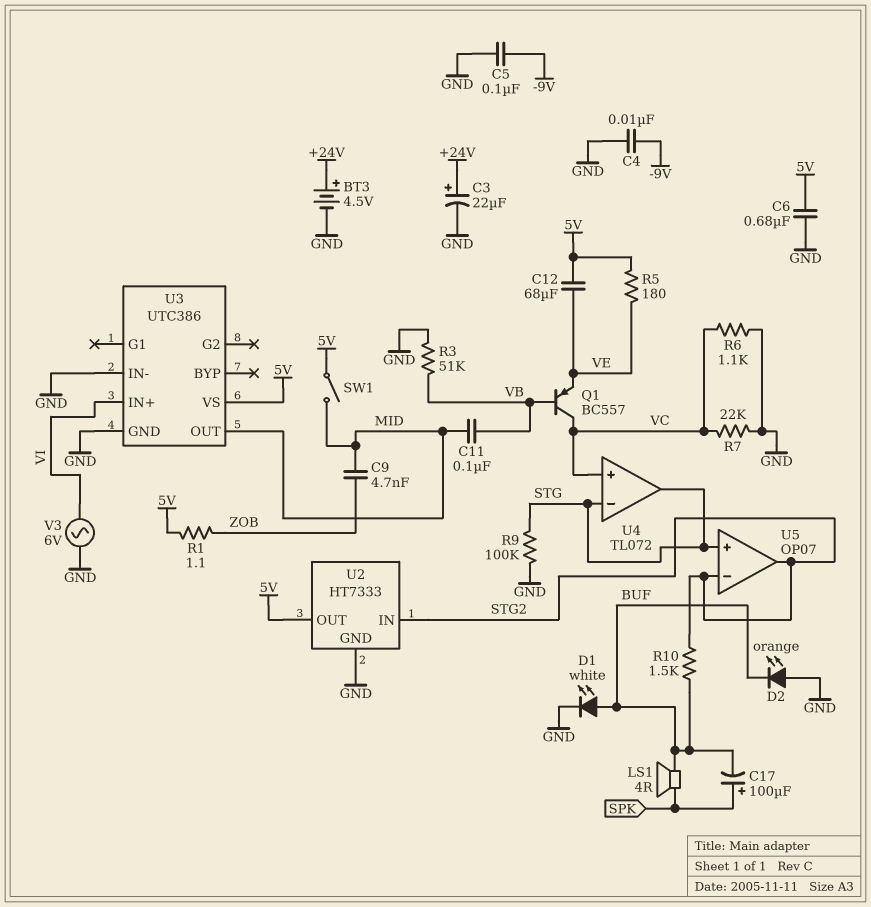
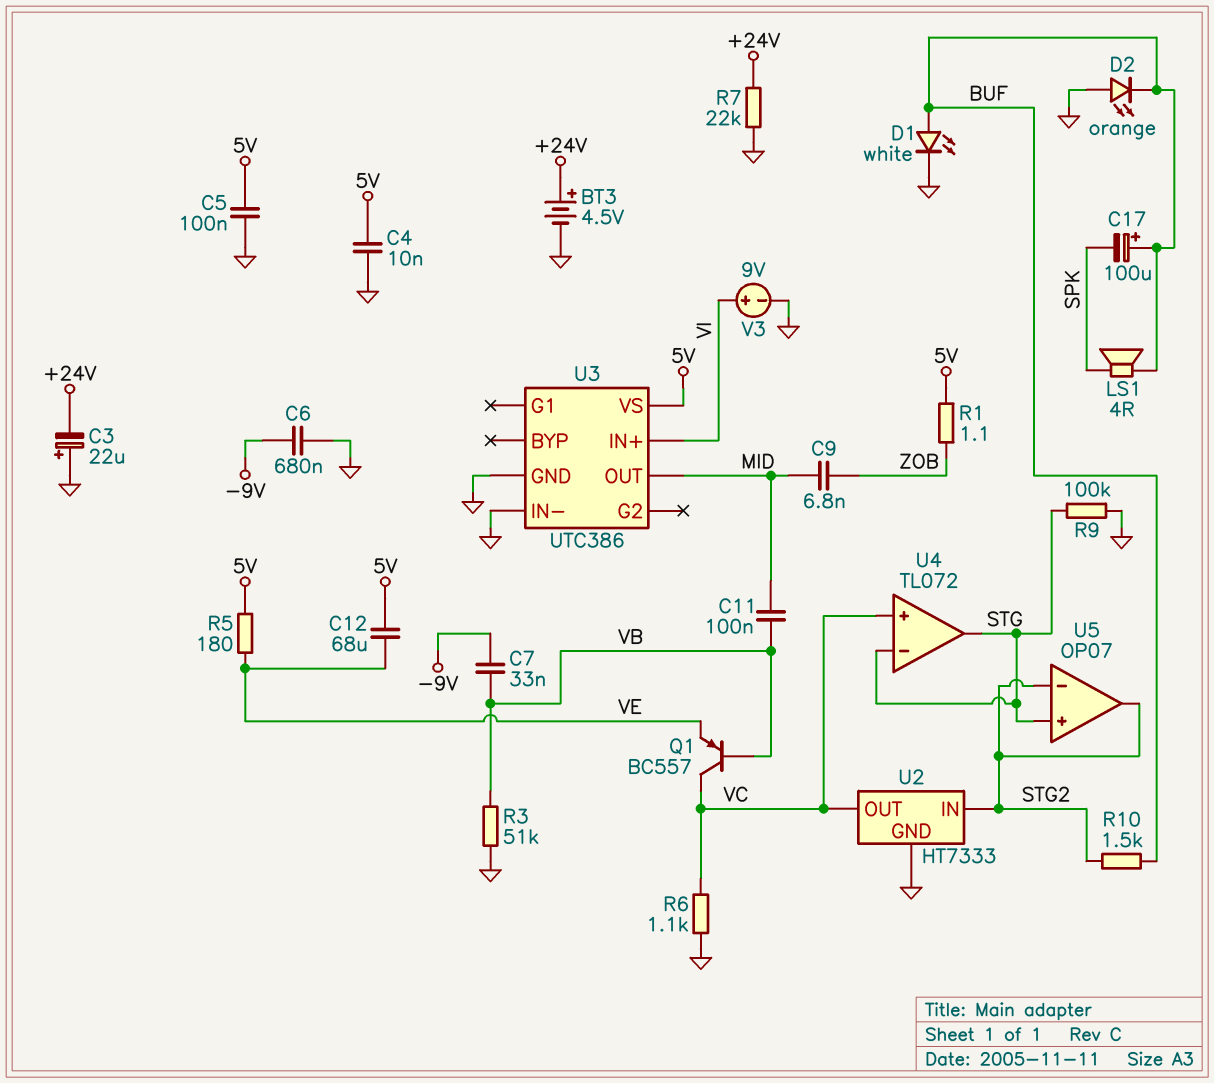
C3: 22uF (plus +24V, minus GND) -> 22uF (plus GND, minus +24V)
C4: 10nF (-9V, GND) -> 10nF (5V, GND)
C5: 100nF (-9V, GND) -> 100nF (5V, GND)
C6: 680nF (5V, GND) -> 680nF (-9V, GND)
C7: none -> 33nF (-9V, VB)
C9: 4.7nF (MID, ZOB) -> 6.8nF (MID, ZOB)
C17: 100uF (plus SPK, minus BUF) -> 100uF (plus BUF, minus SPK)
R7: 22k (GND, VC) -> 22k (+24V, GND)
SW1: switch (5V, MID) -> none
U2 pin OUT: 5V -> VC
V3: AC 6V (GND, VI) -> 9V (plus VI, minus GND)

